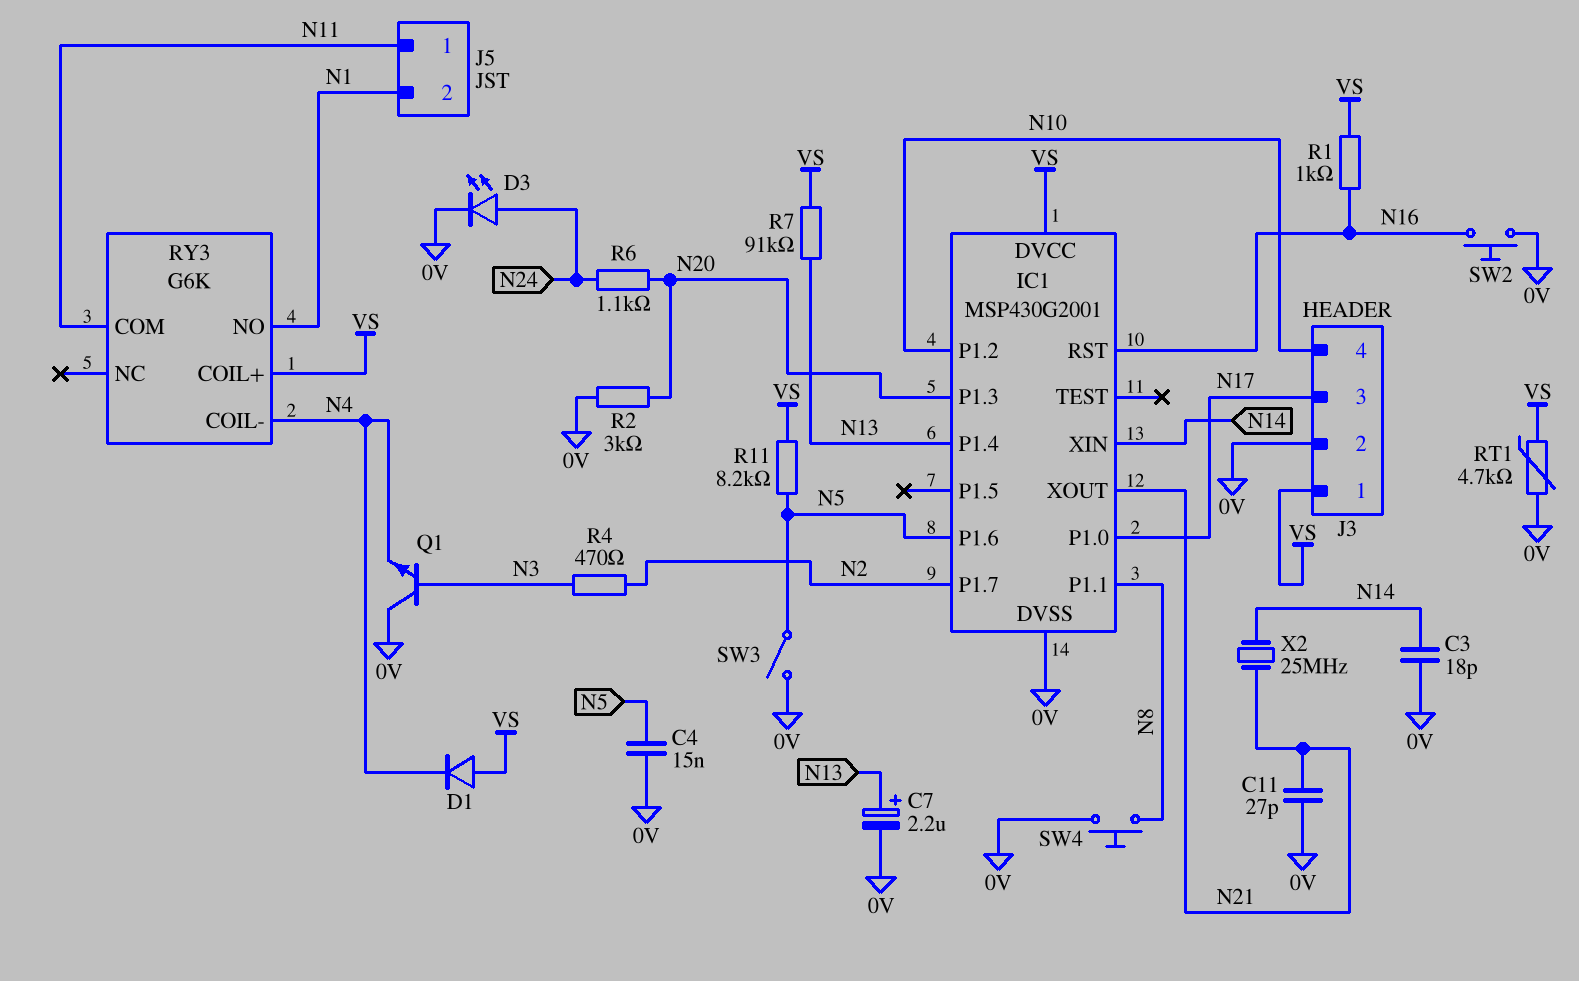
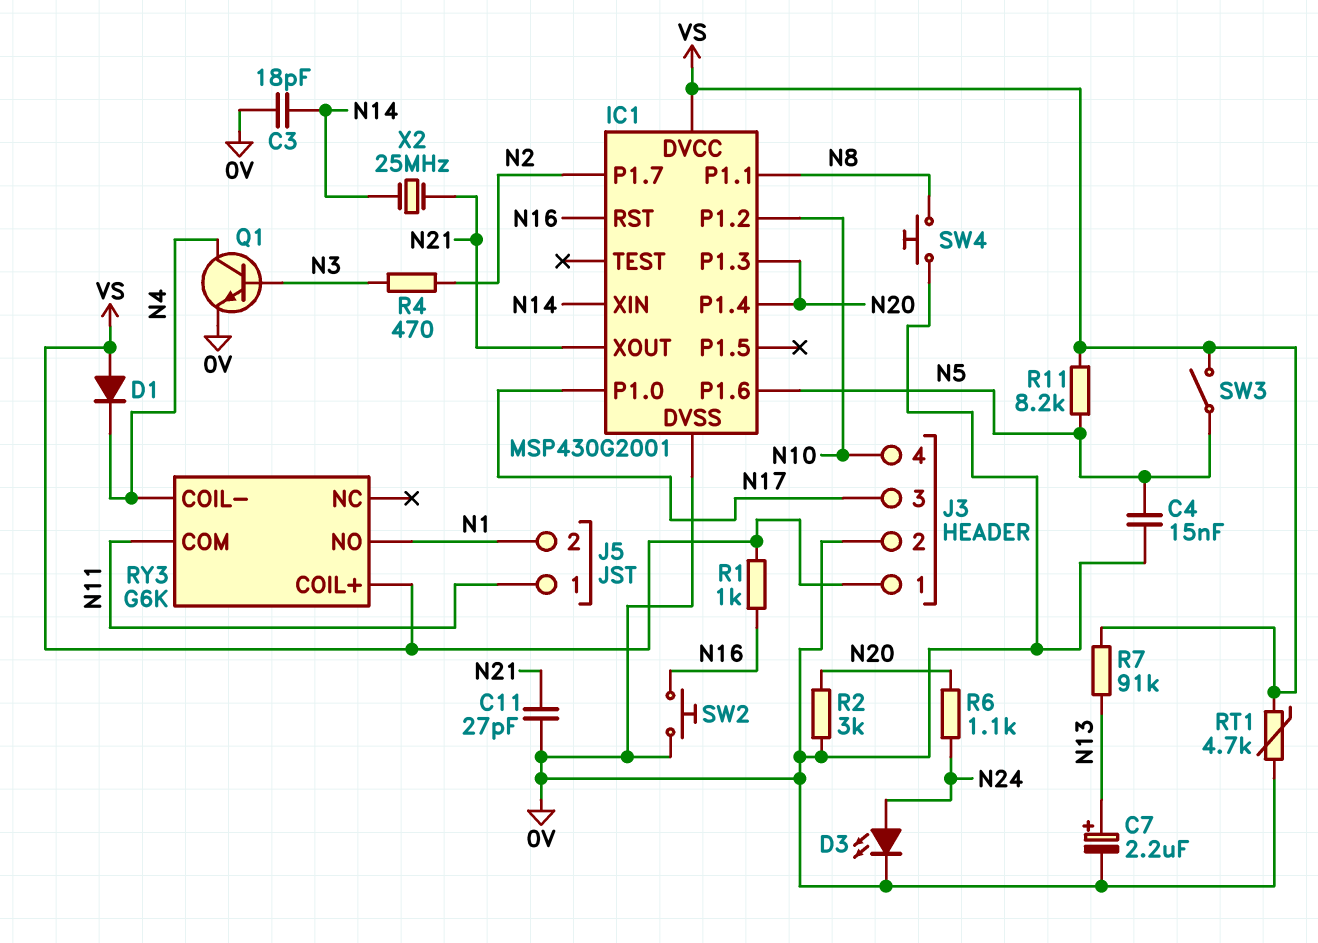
IC1 pin P1.4: N13 -> N20
Q1: NPN (B N3, C 0V, E N4) -> NPN (B N3, C N4, E 0V)
SW3: switch (0V, N5) -> switch (N5, VS)

